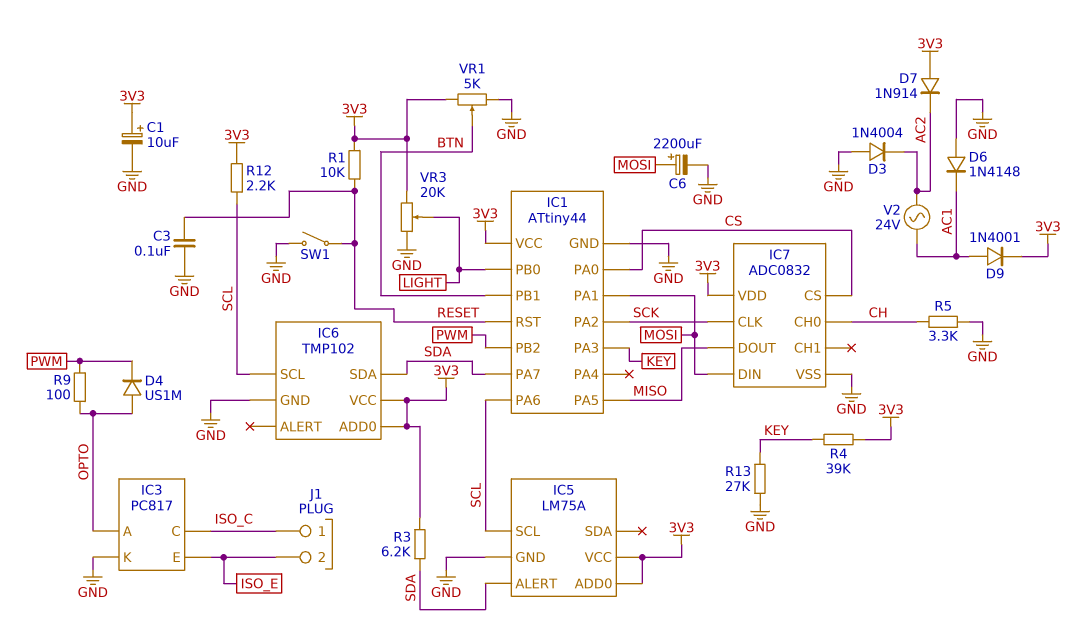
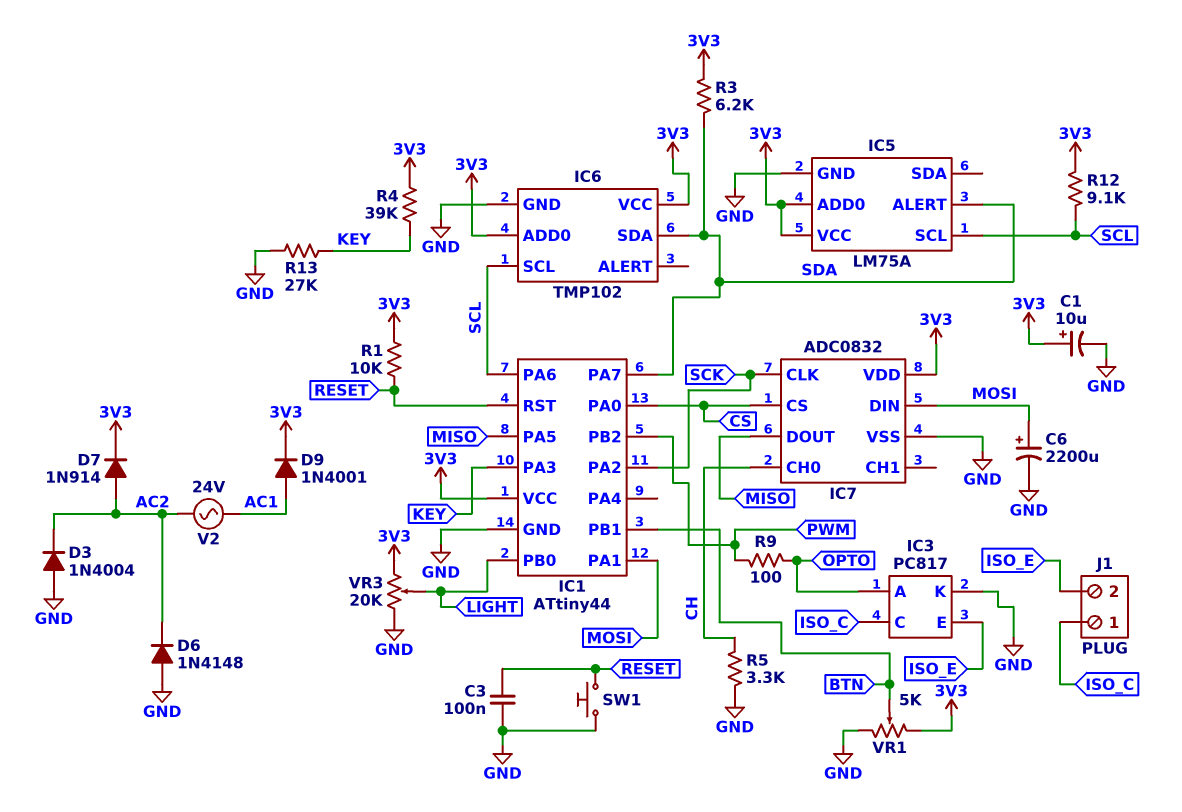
D4: diode US1M (A OPTO, K PWM) -> none
D6: diode 1N4148 (A GND, K AC1) -> diode 1N4148 (A GND, K AC2)
D7: diode 1N914 (A 3V3, K AC2) -> diode 1N914 (A AC2, K 3V3)
R12: 2.2k (3V3, SCL) -> 9.1k (3V3, SCL)
SW1: switch (GND, RESET) -> button (GND, RESET)

